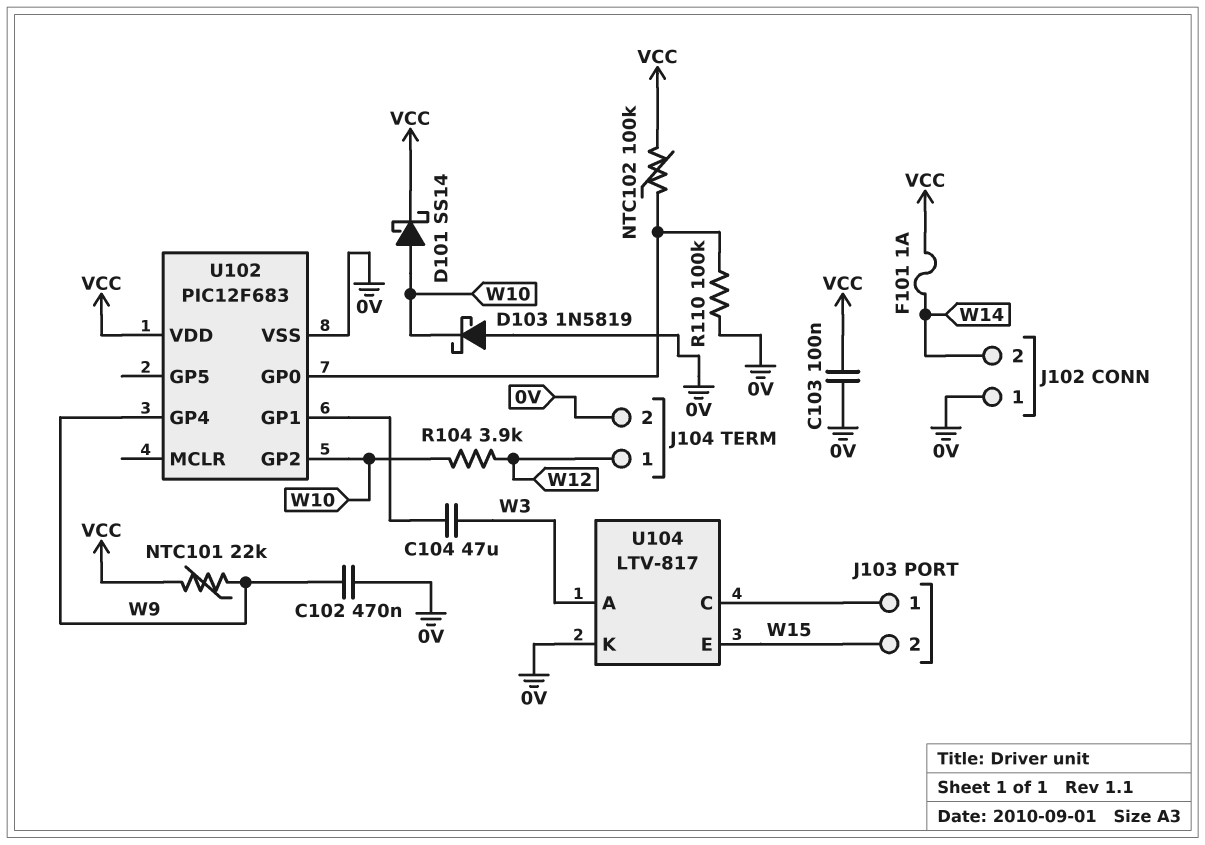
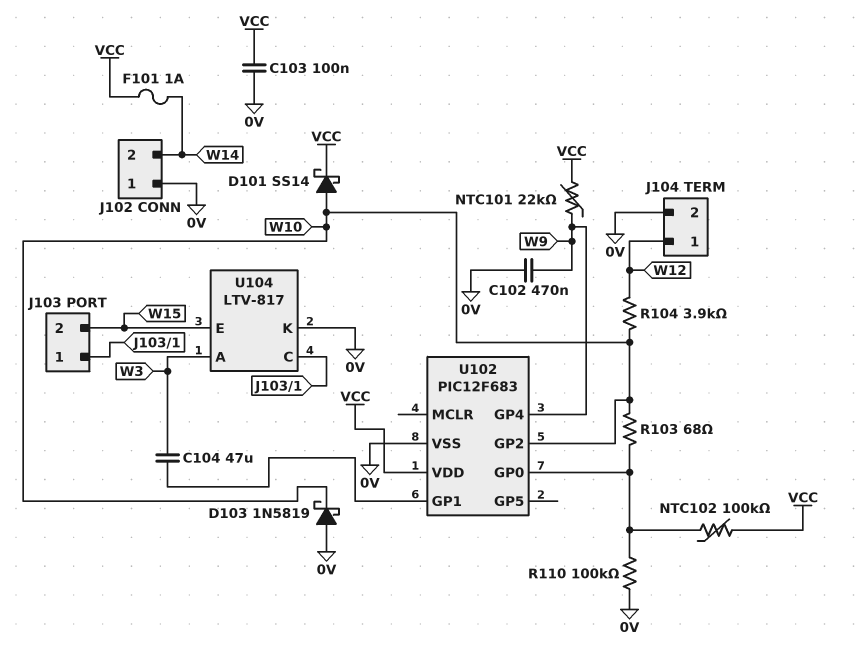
R103: none -> 68 (U102/GP0, W10)

